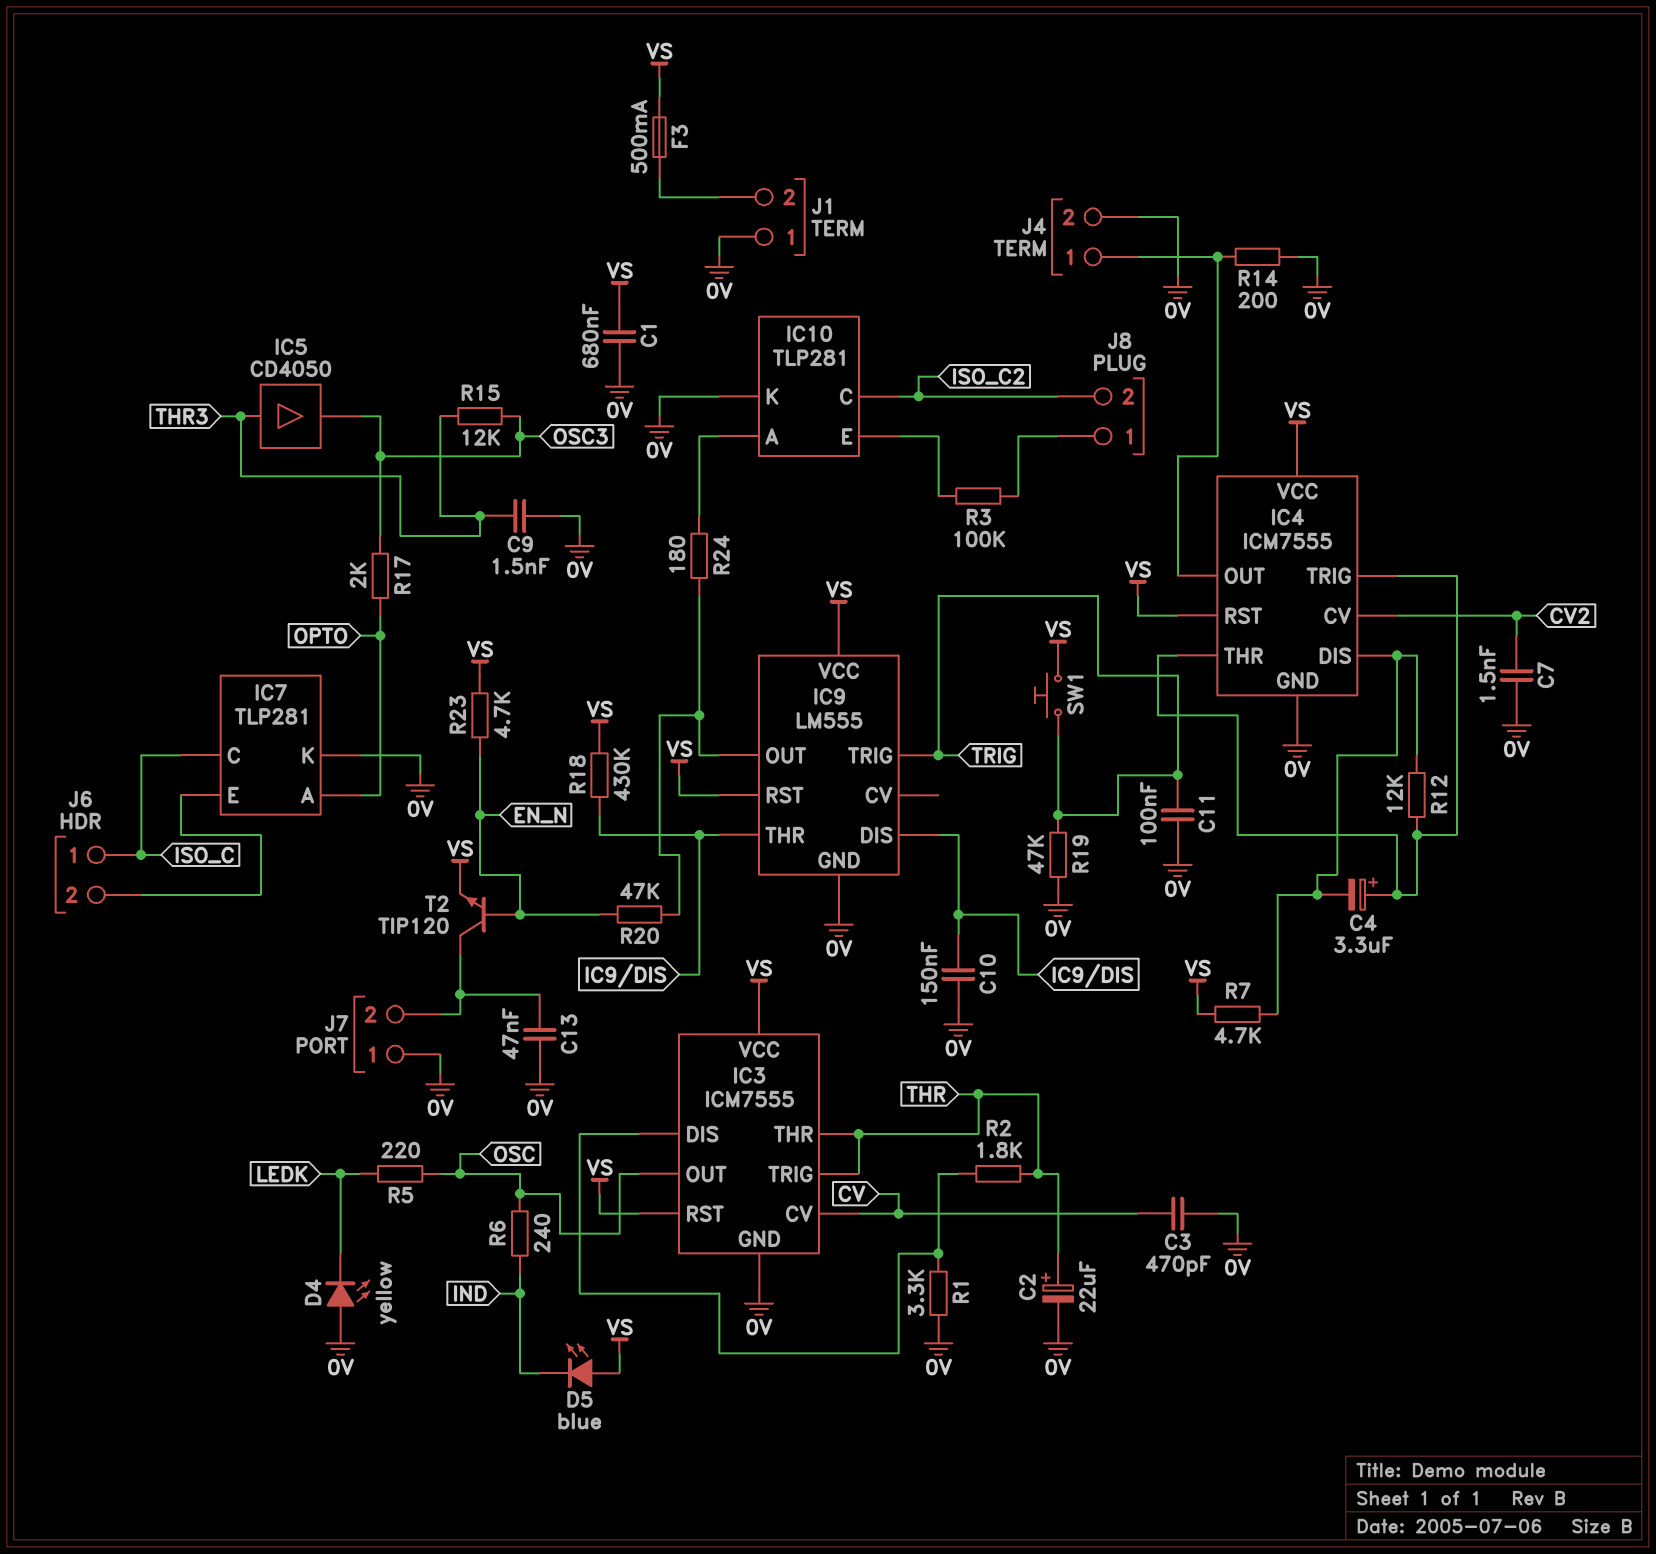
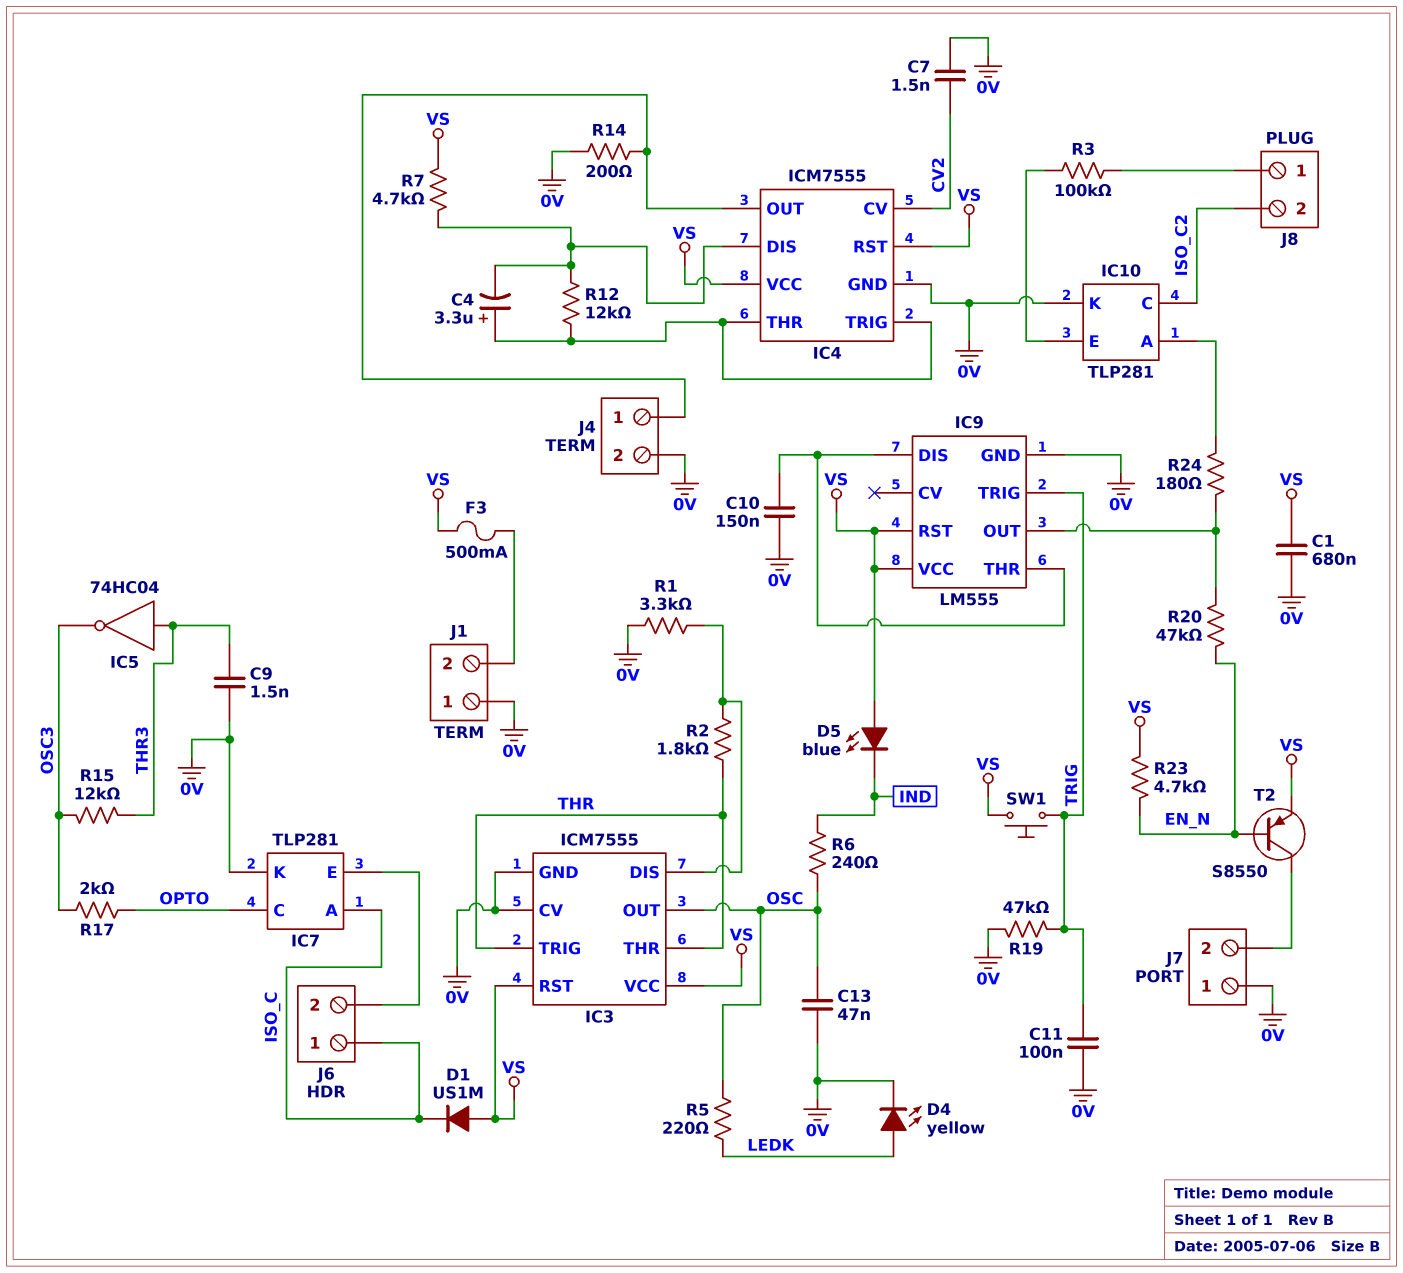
C2: 22uF (plus THR, minus 0V) -> none
C3: 470pF (0V, CV) -> none
C13: 47nF (0V, J7/2) -> 47nF (0V, OSC)
D1: none -> diode US1M (A VS, K ISO_C)
D4: LED yellow (A 0V, K LEDK) -> LED yellow (A LEDK, K 0V)
IC3 pin CV: CV -> 0V
IC5: buffer CD4050 (in THR3, out OSC3) -> NOT 74HC04 (in THR3, out OSC3)
IC7 pin A: OPTO -> ISO_C
IC7 pin C: ISO_C -> OPTO
R18: 430k (IC9/DIS, VS) -> none
T2: NPN TIP120 (B EN_N, C J7/2, E VS) -> PNP S8550 (B EN_N, C J7/2, E VS)

